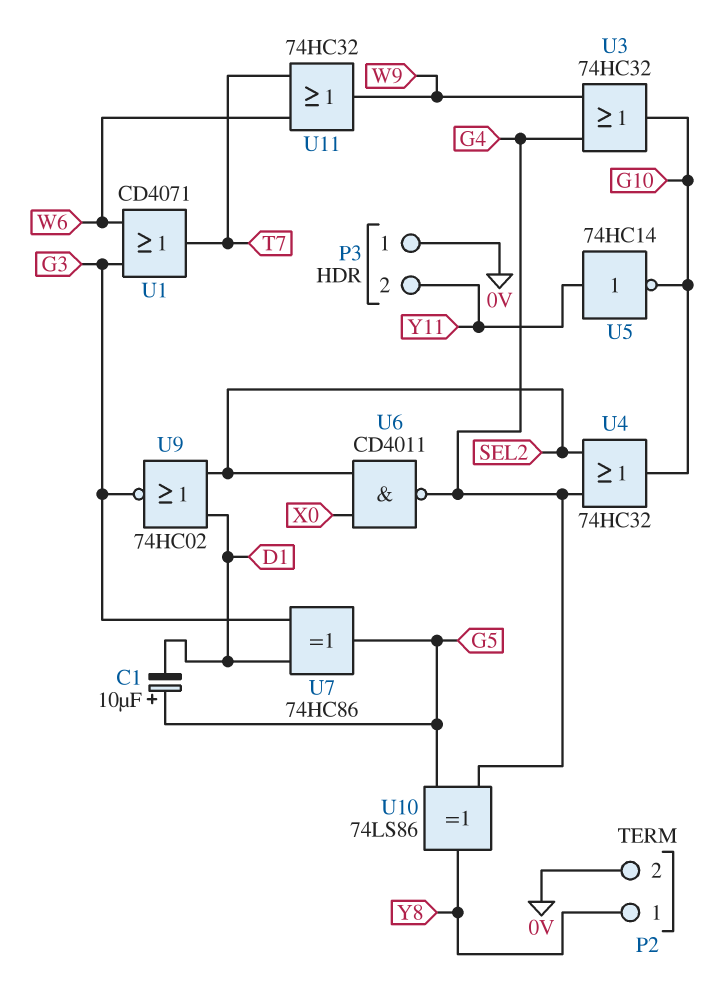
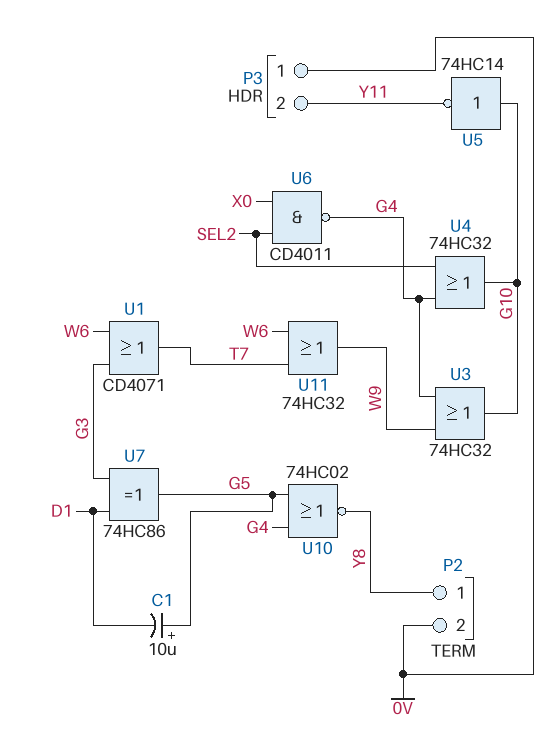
U5: NOT 74HC14 (in Y11, out G10) -> NOT 74HC14 (in G10, out Y11)
U9: NOR 74HC02 (in D1, in SEL2, out G3) -> none
U10: XOR 74LS86 (in G4, in G5, out Y8) -> NOR 74HC02 (in G4, in G5, out Y8)

